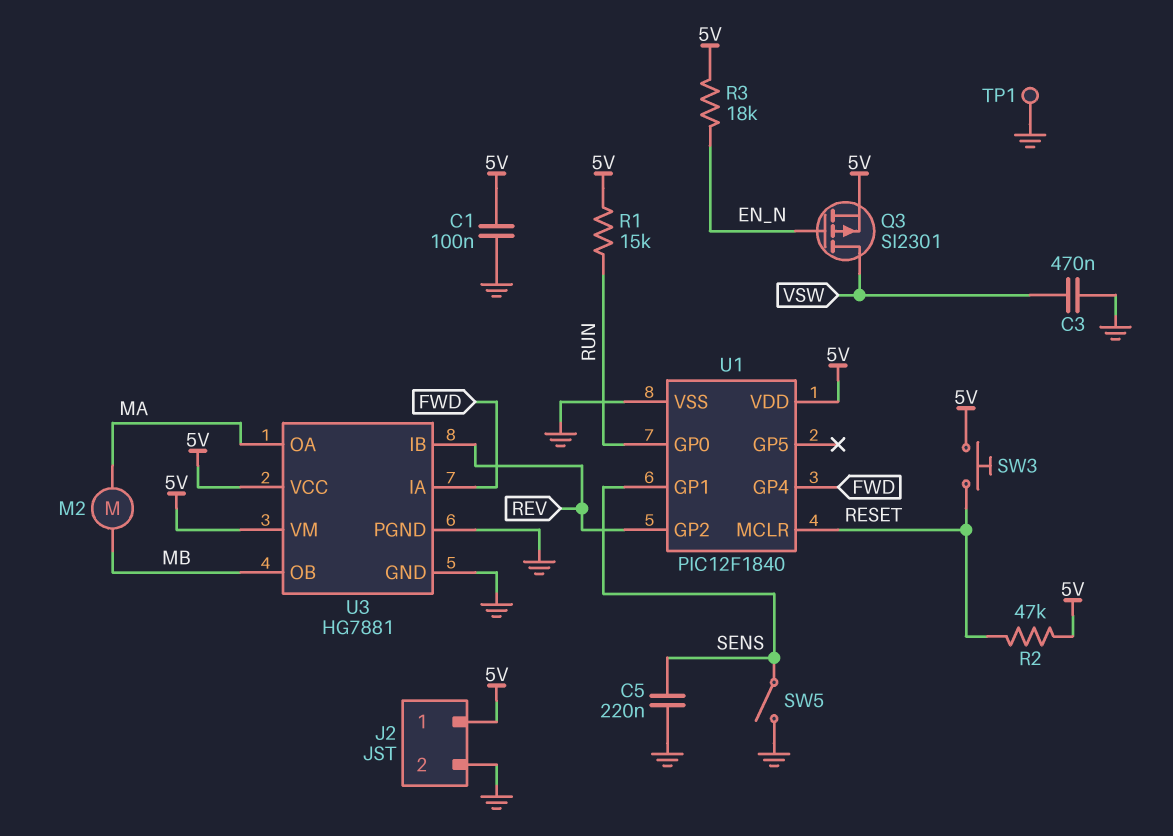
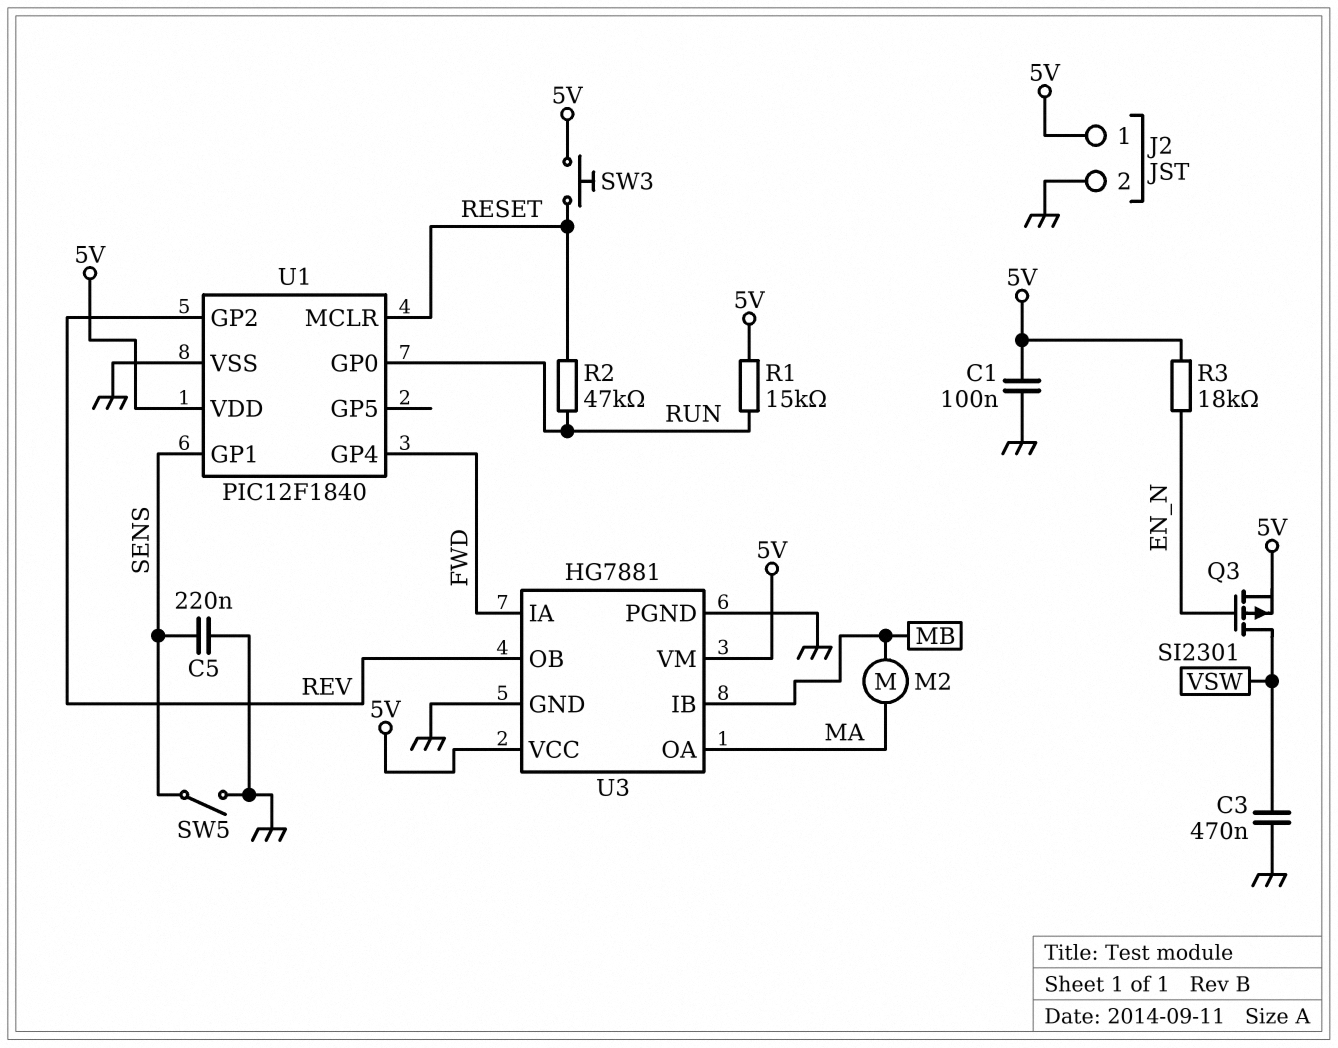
R2: 47k (5V, RESET) -> 47k (RESET, RUN)
TP1: test point (GND) -> none
U3 pin IB: REV -> MB
U3 pin OB: MB -> REV

